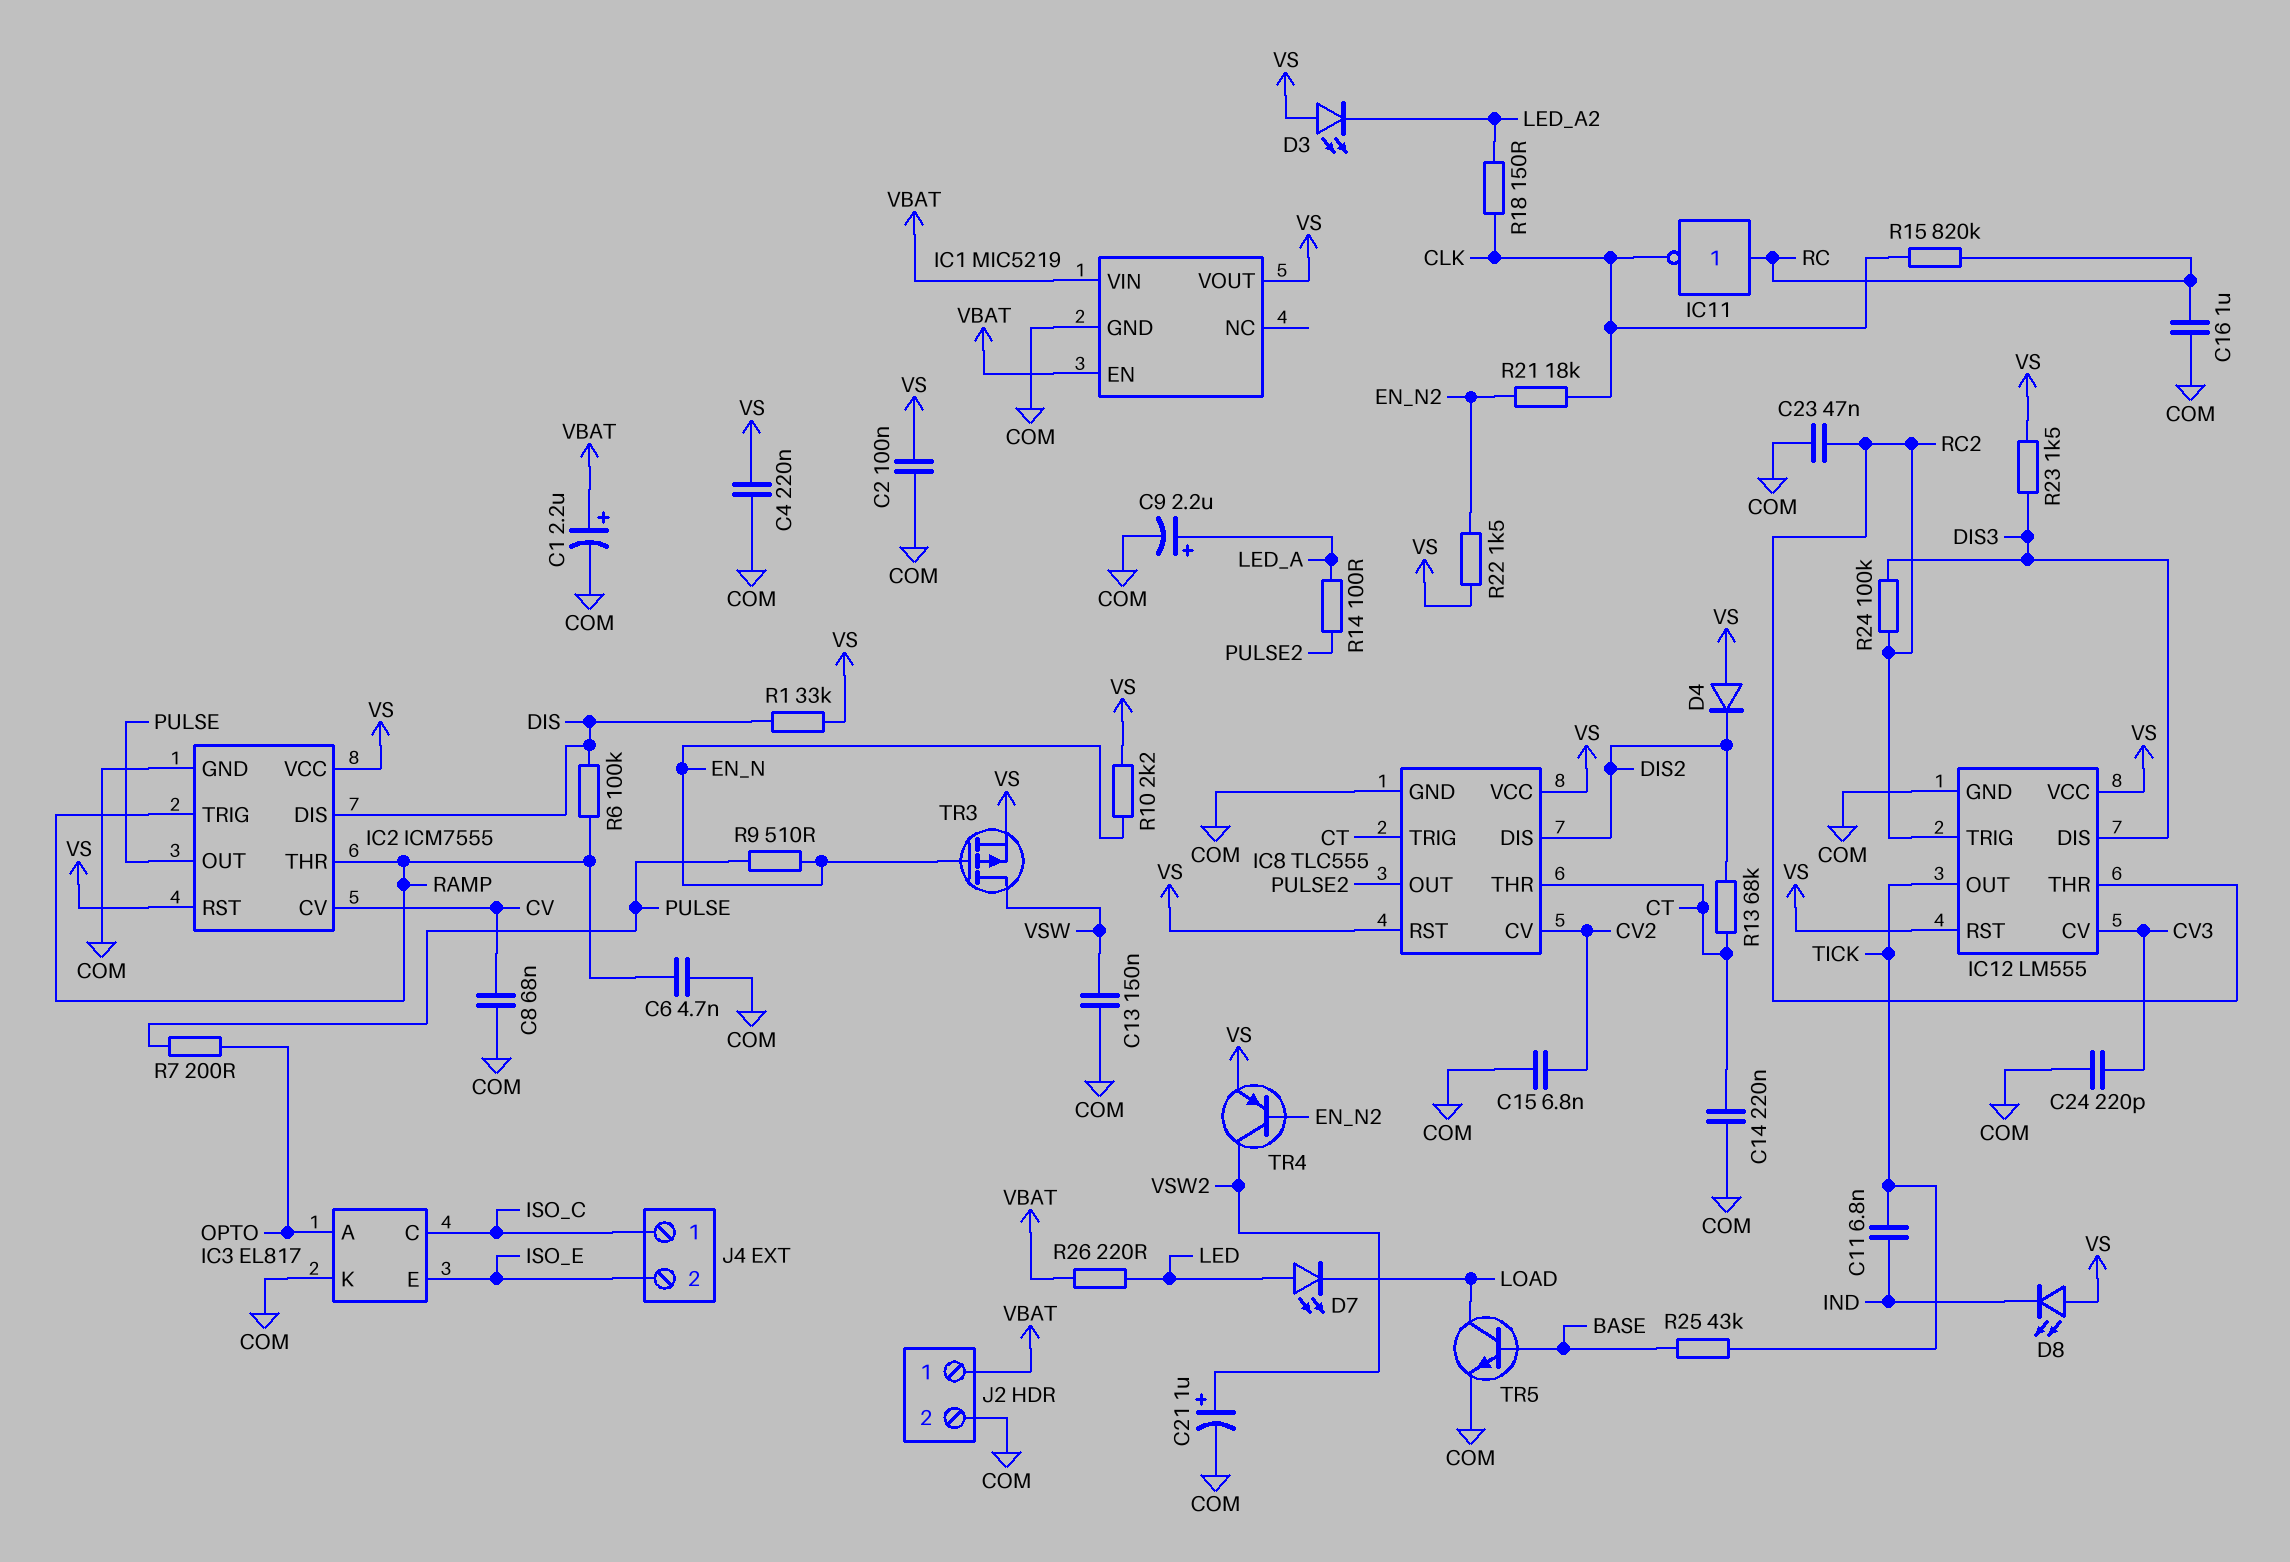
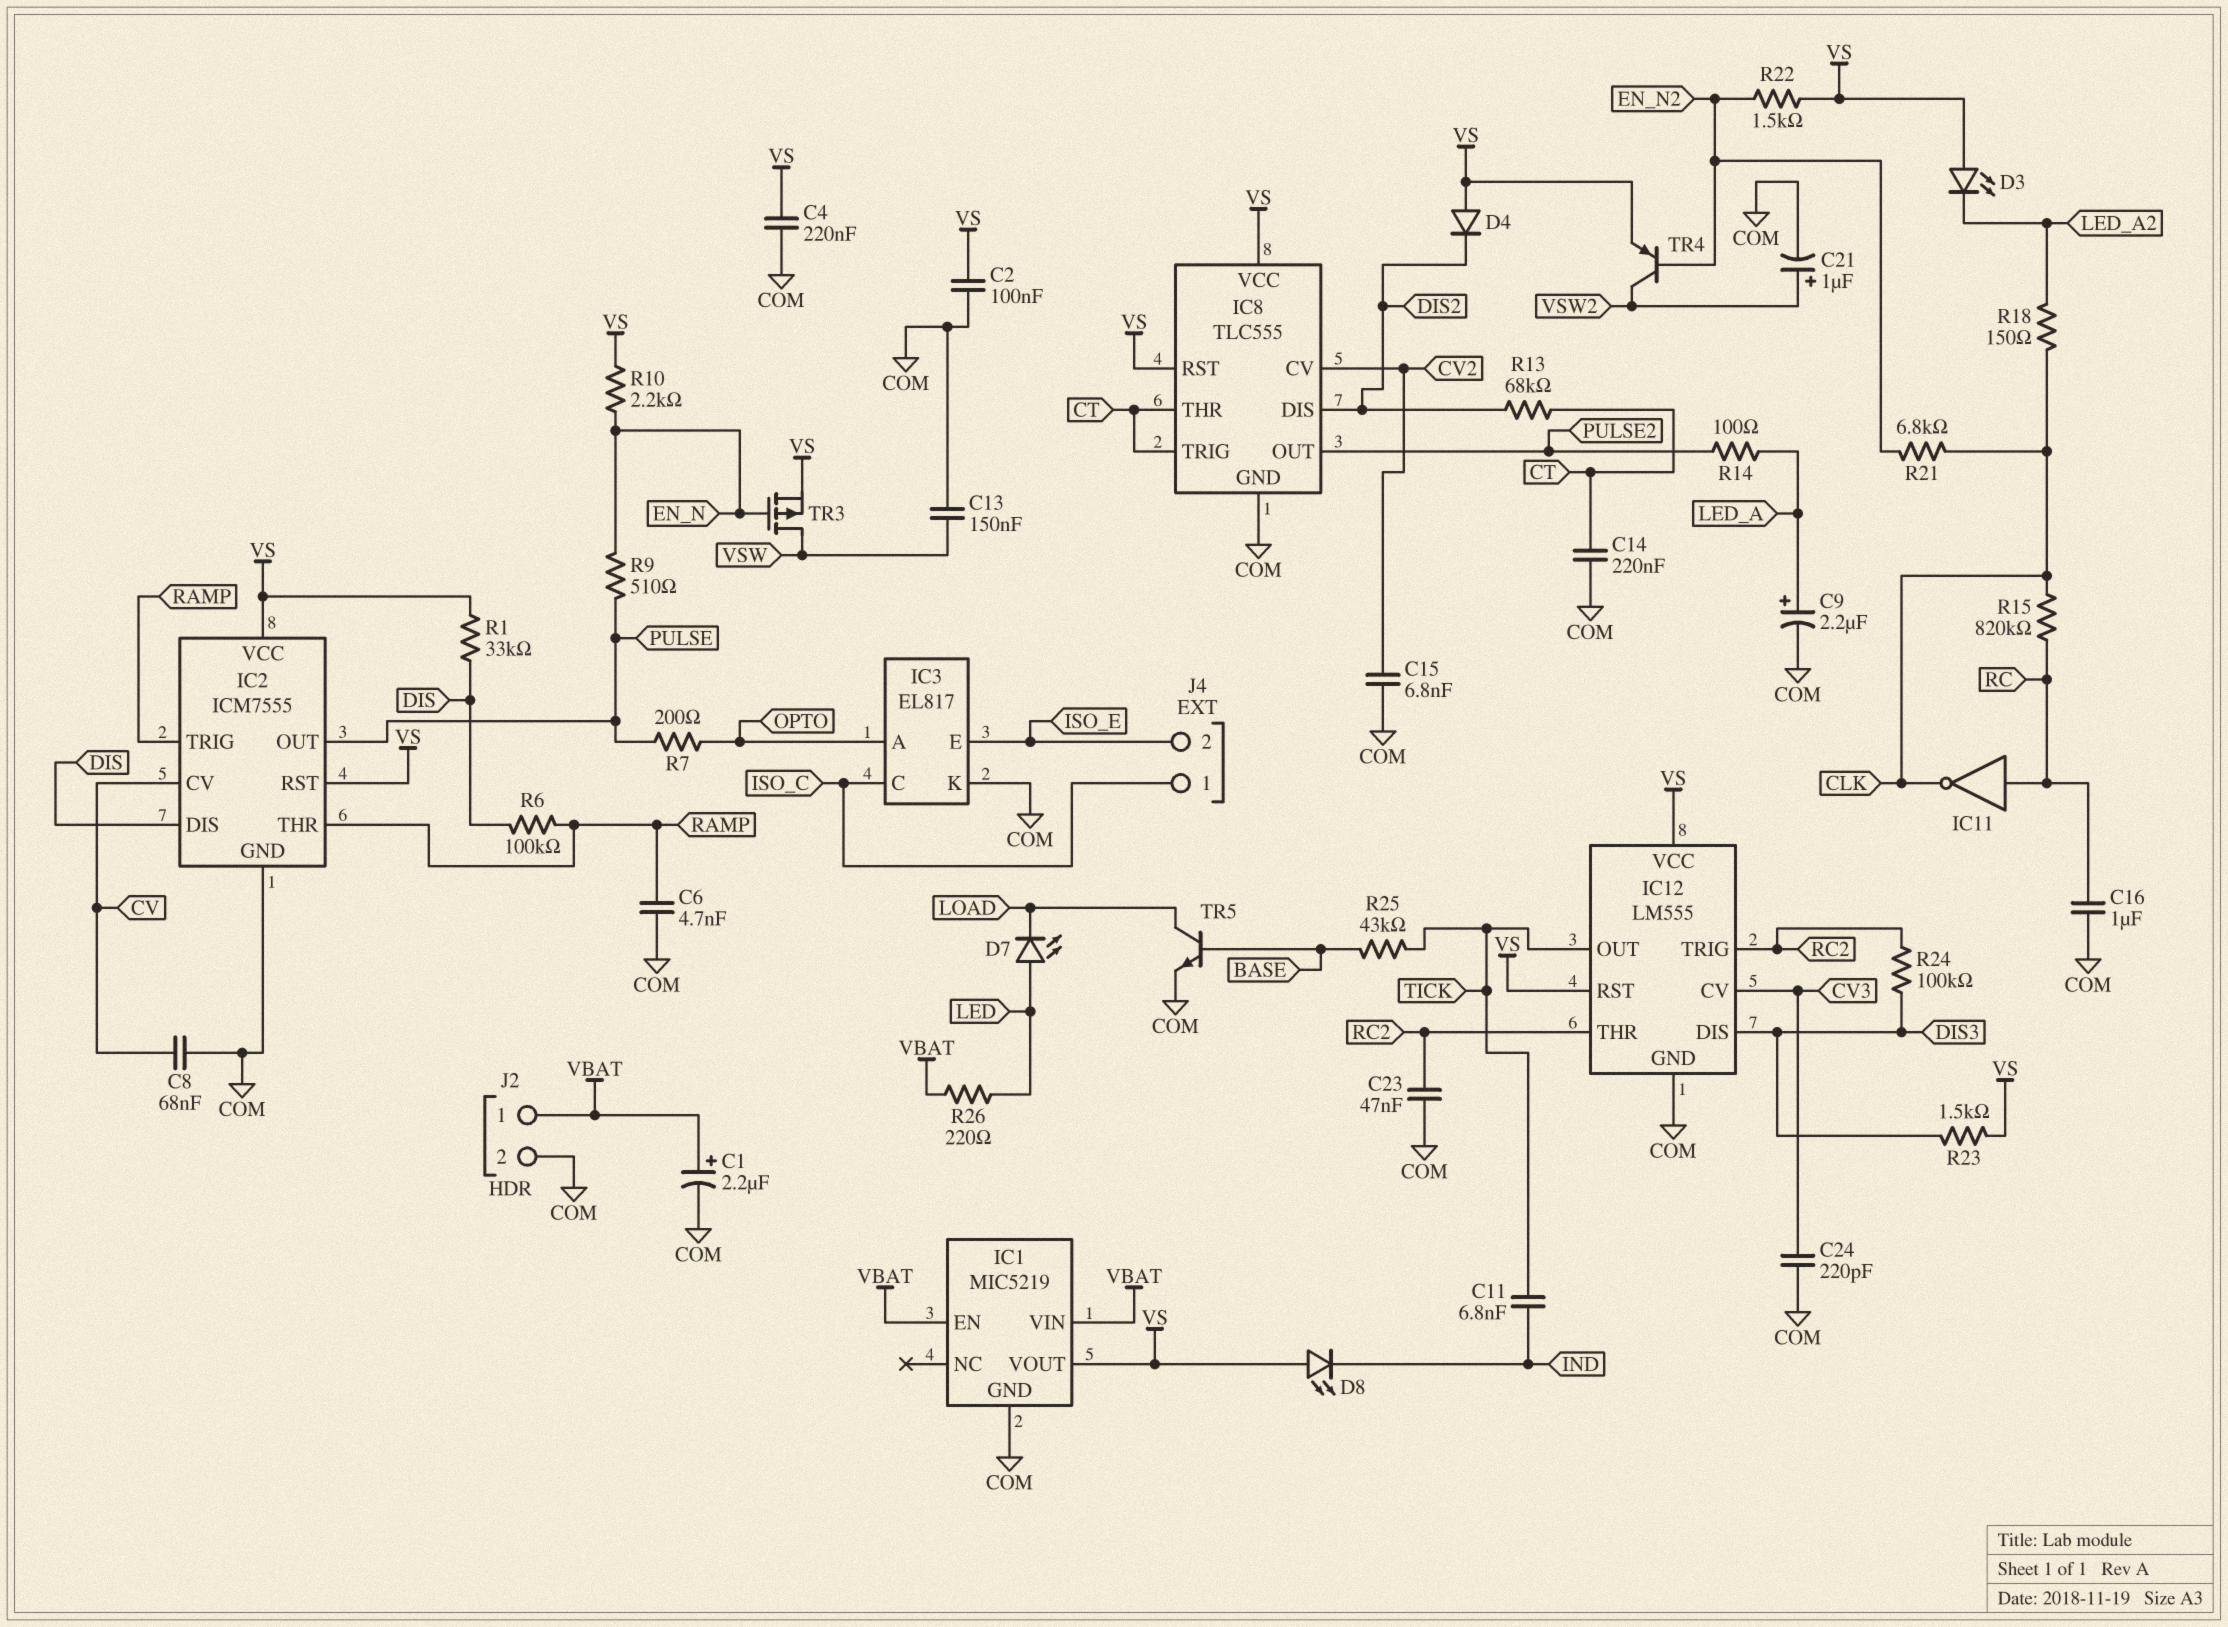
R21: 18k (CLK, EN_N2) -> 6.8k (CLK, EN_N2)

